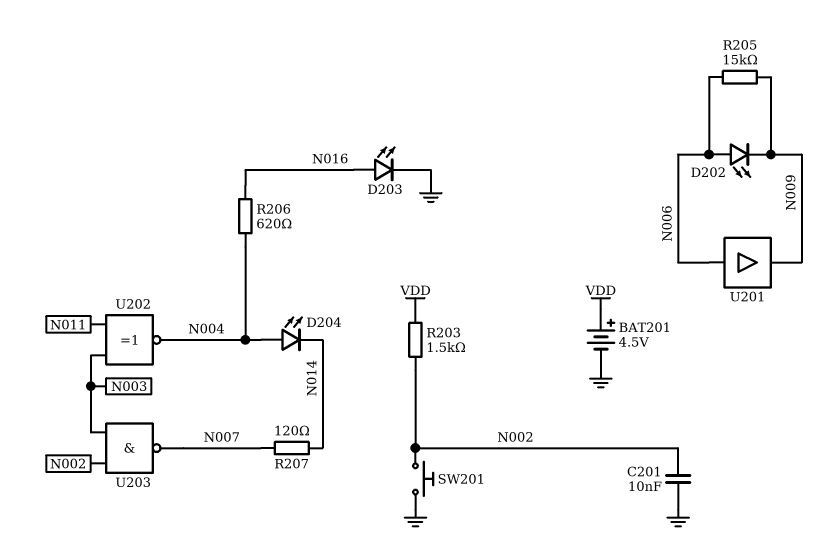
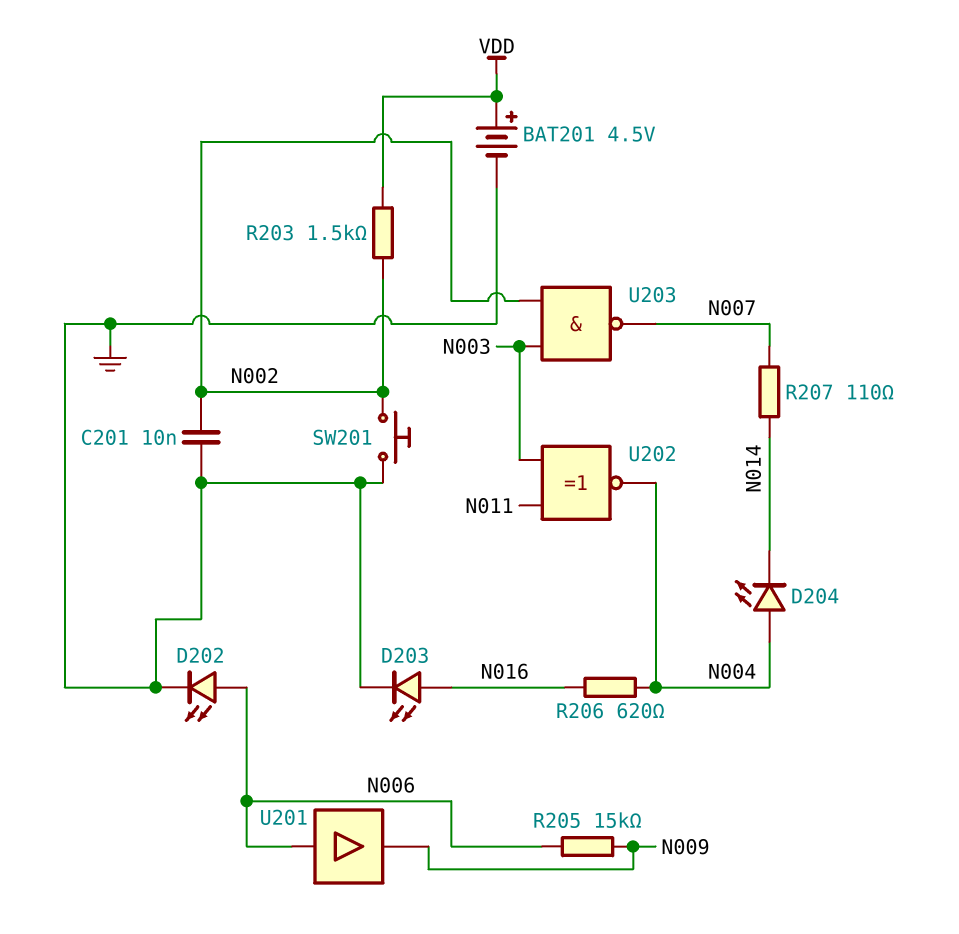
D202: LED (A N006, K N009) -> LED (A N006, K GND)
R207: 120 (N007, N014) -> 110 (N007, N014)

